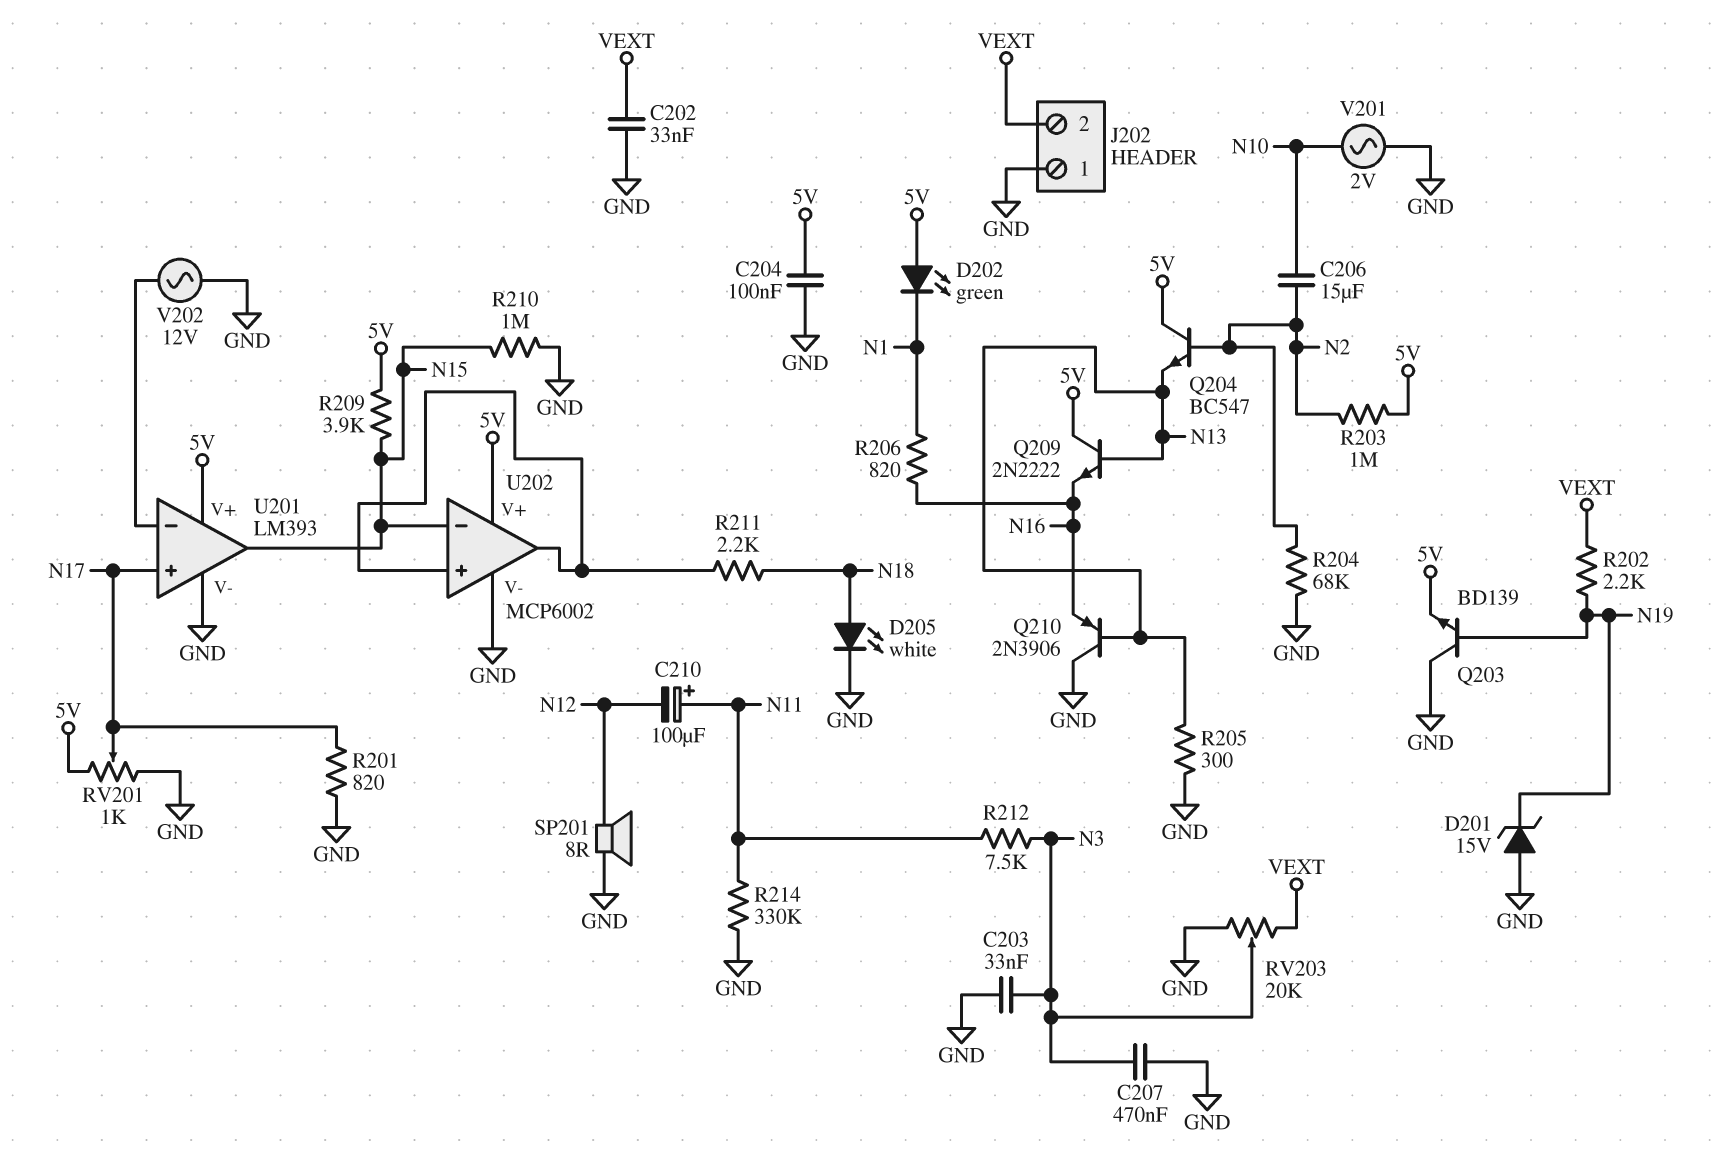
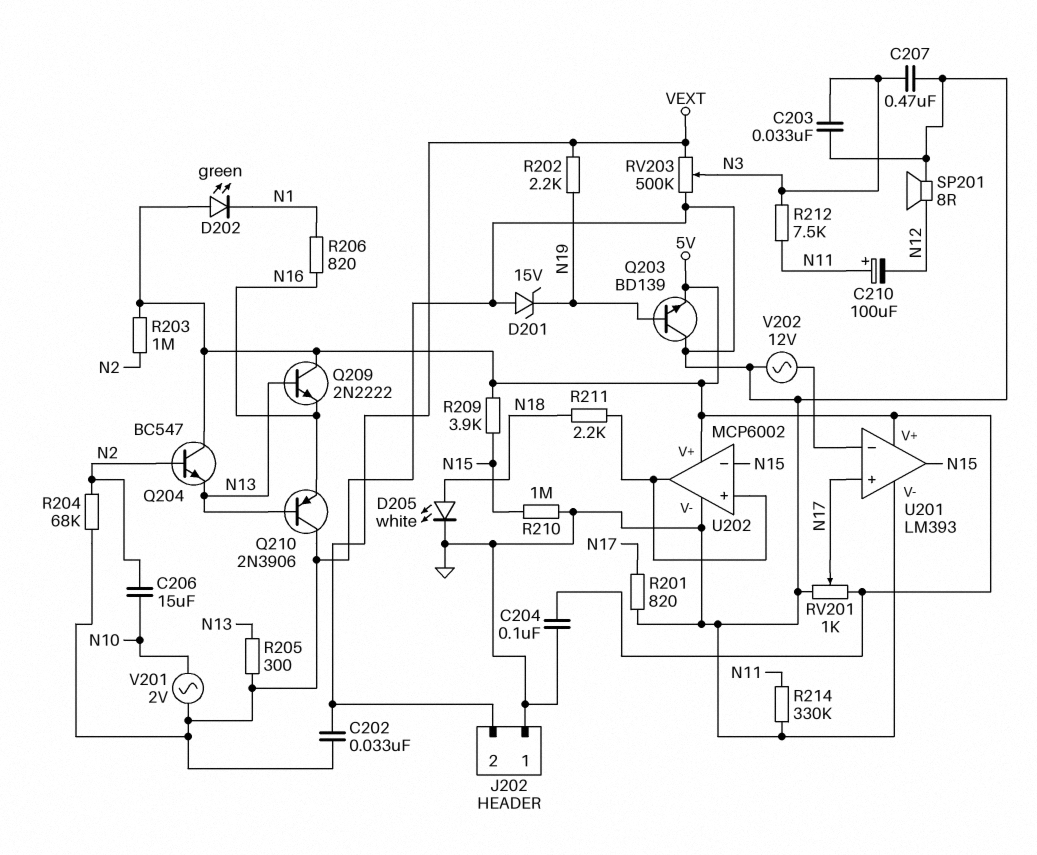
RV203: 20k (GND, VEXT, wiper N3) -> 500k (GND, VEXT, wiper N3)

